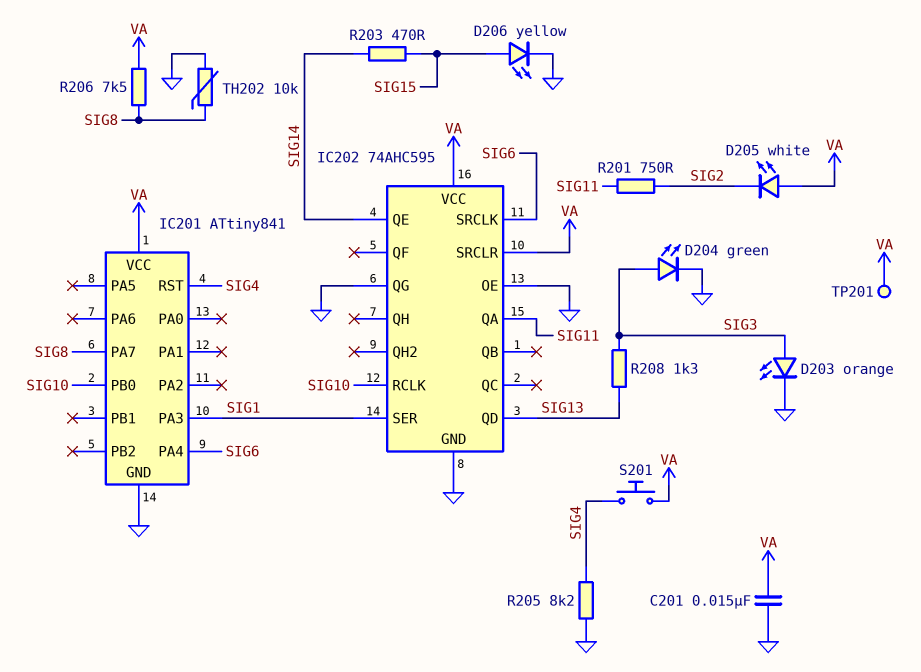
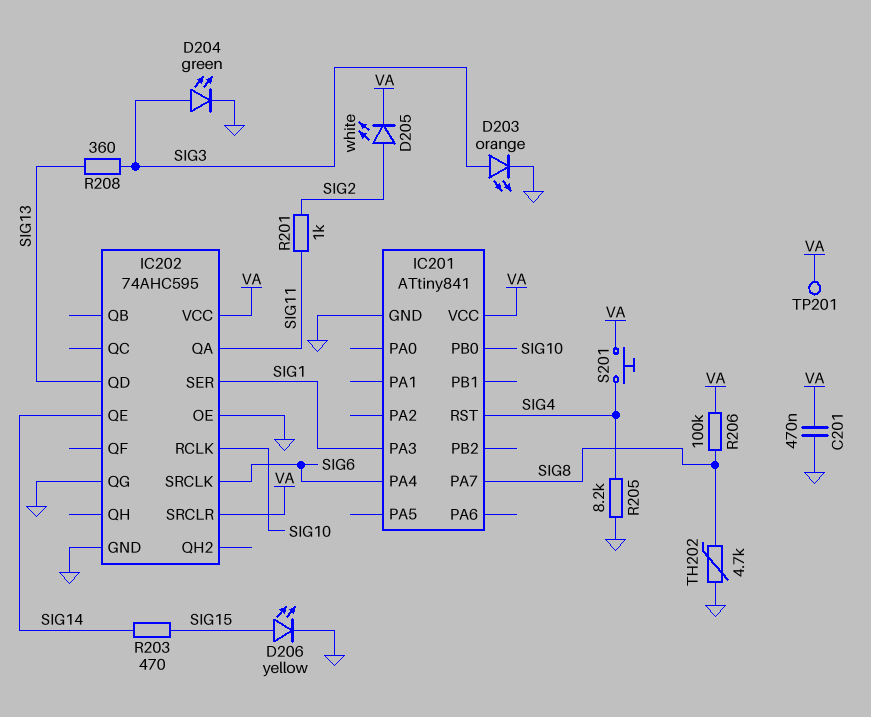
C201: 15nF (GND, VA) -> 470nF (GND, VA)
D205: LED white (A VA, K SIG2) -> LED white (A SIG2, K VA)
R201: 750 (SIG2, SIG11) -> 1k (SIG2, SIG11)
R206: 7.5k (SIG8, VA) -> 100k (SIG8, VA)
R208: 1.3k (SIG3, SIG13) -> 360 (SIG3, SIG13)
TH202: 10k (GND, SIG8) -> 4.7k (GND, SIG8)

